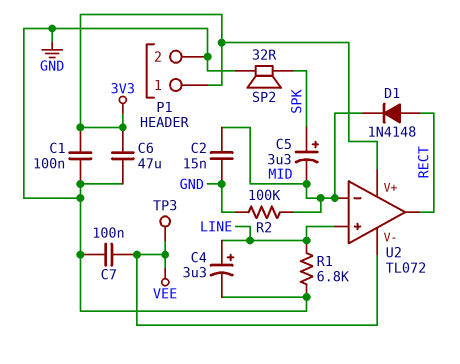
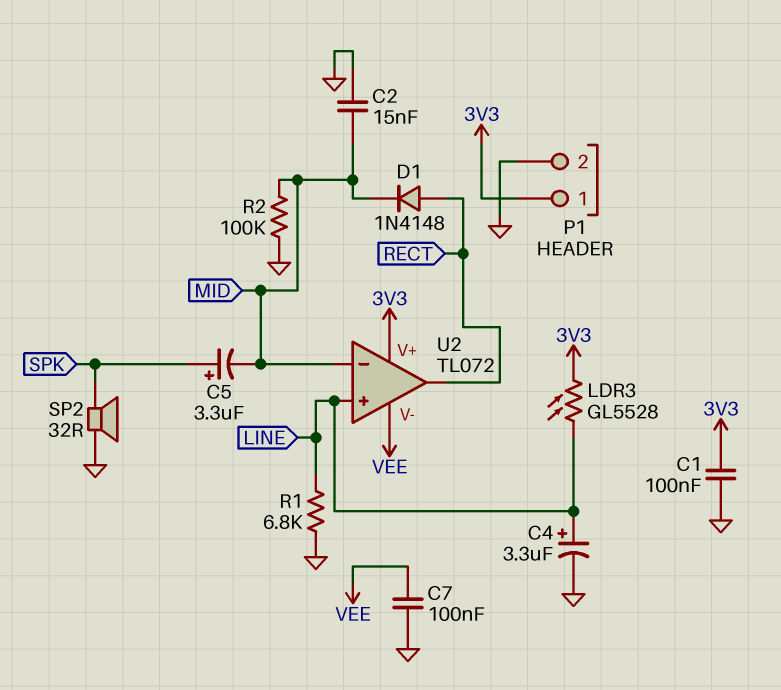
C6: 47uF (3V3, GND) -> none
LDR3: none -> GL5528 (3V3, LINE)
TP3: test point (VEE) -> none

